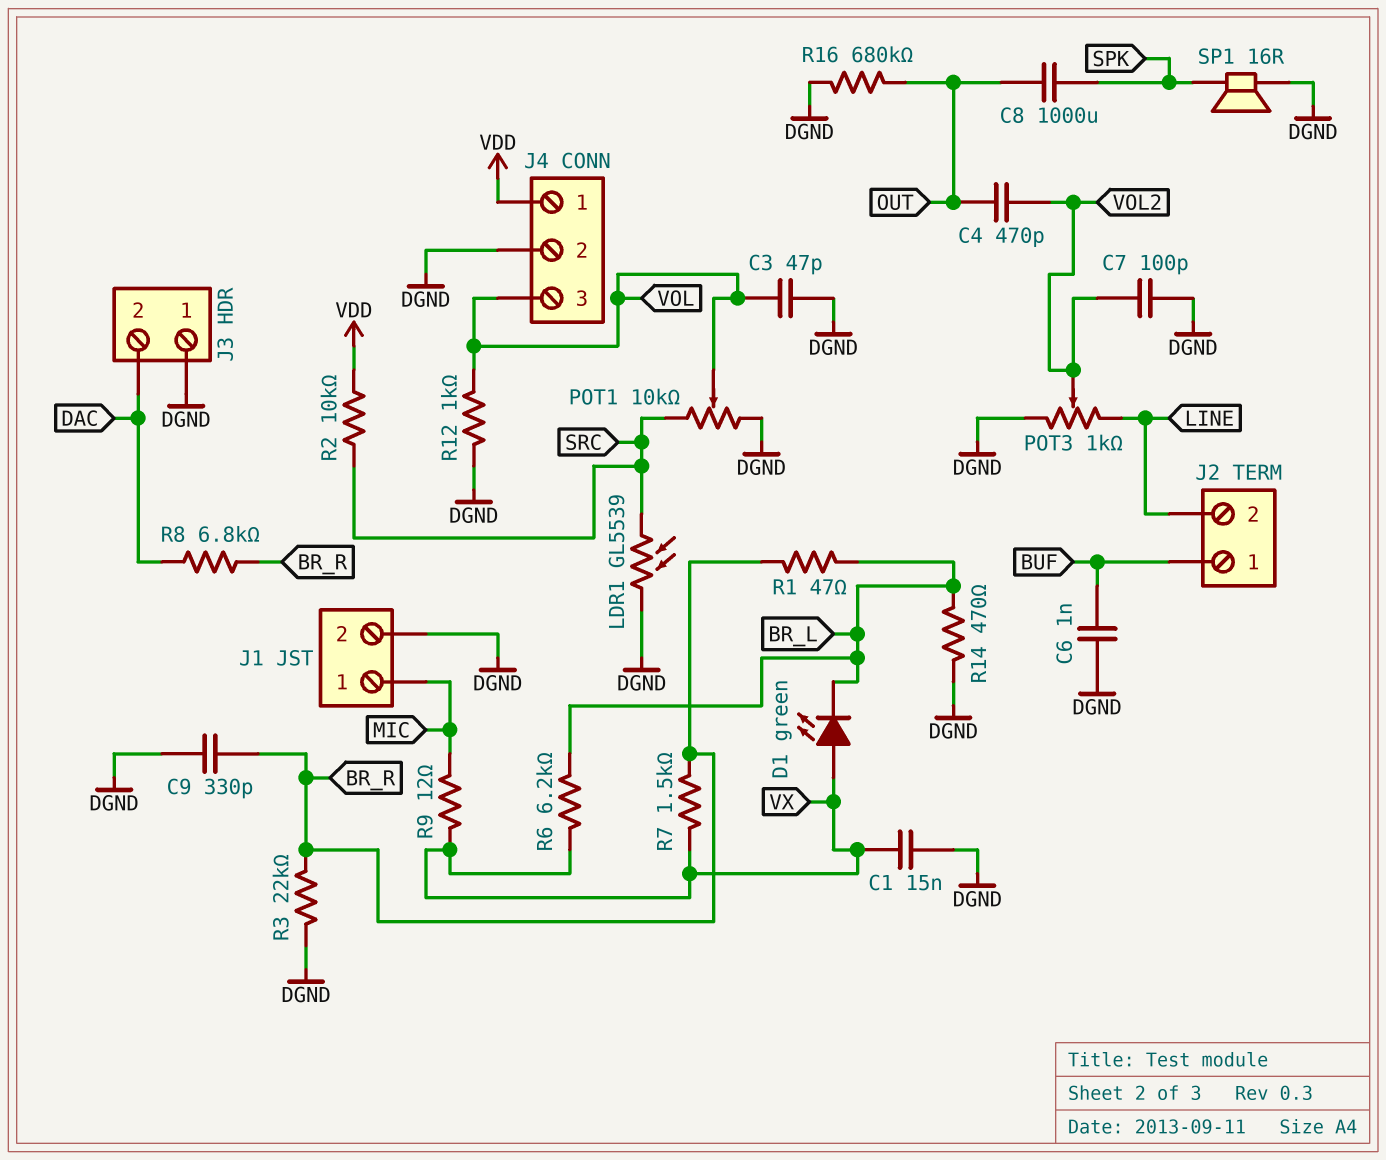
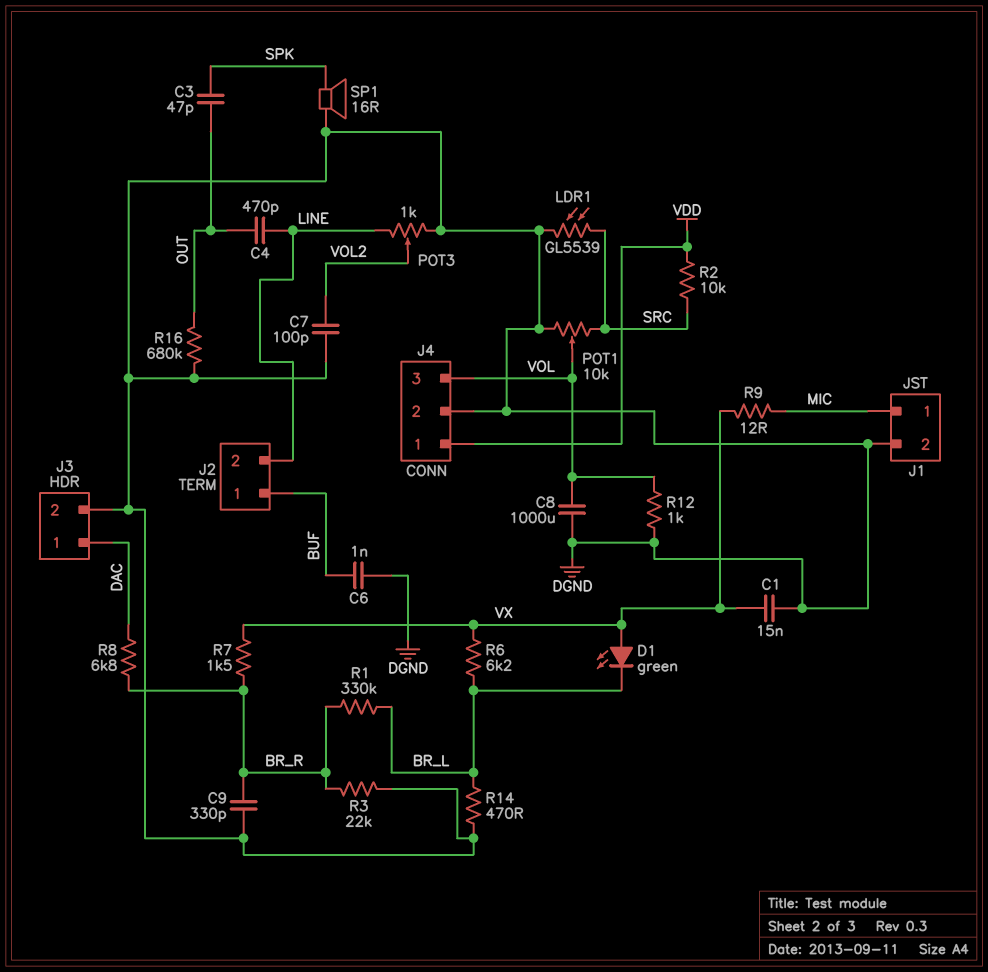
C3: 47pF (DGND, VOL) -> 47pF (OUT, SPK)
C4: 470pF (OUT, VOL2) -> 470pF (LINE, OUT)
C8: 1000uF (OUT, SPK) -> 1000uF (DGND, VOL)
J3 pin 1: DGND -> DAC
J3 pin 2: DAC -> DGND
R1: 47 (BR_L, BR_R) -> 330k (BR_L, BR_R)

